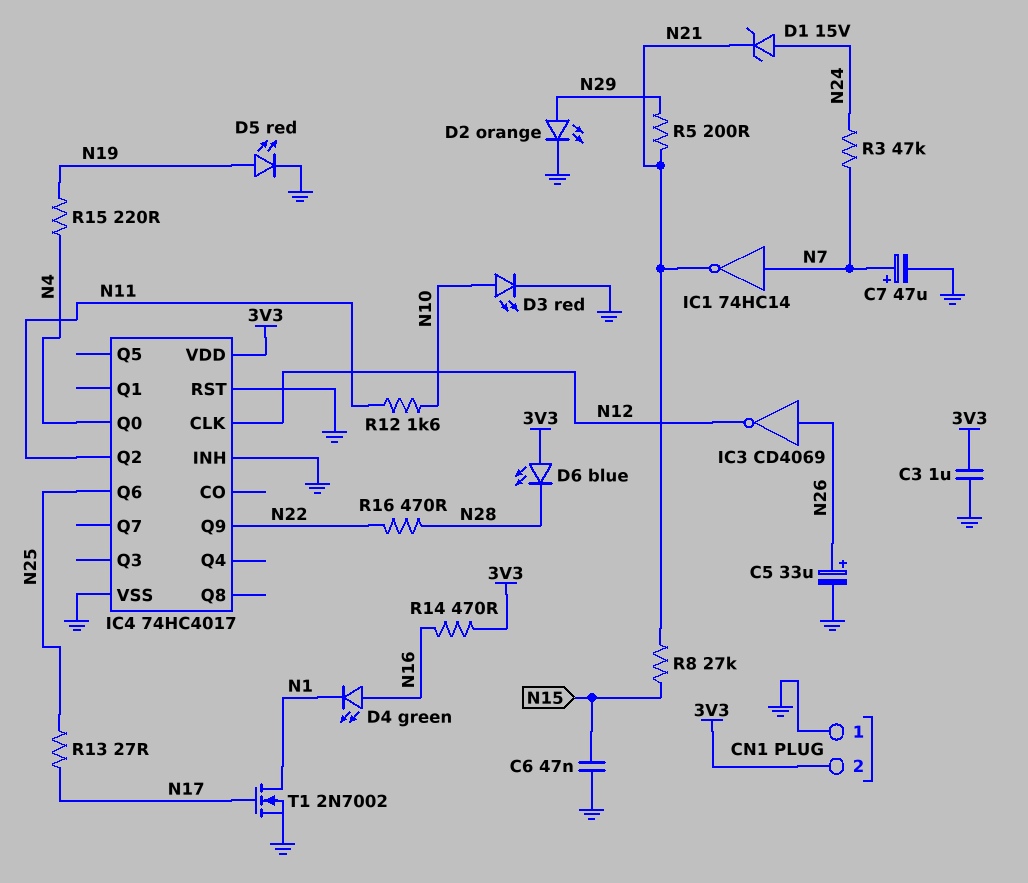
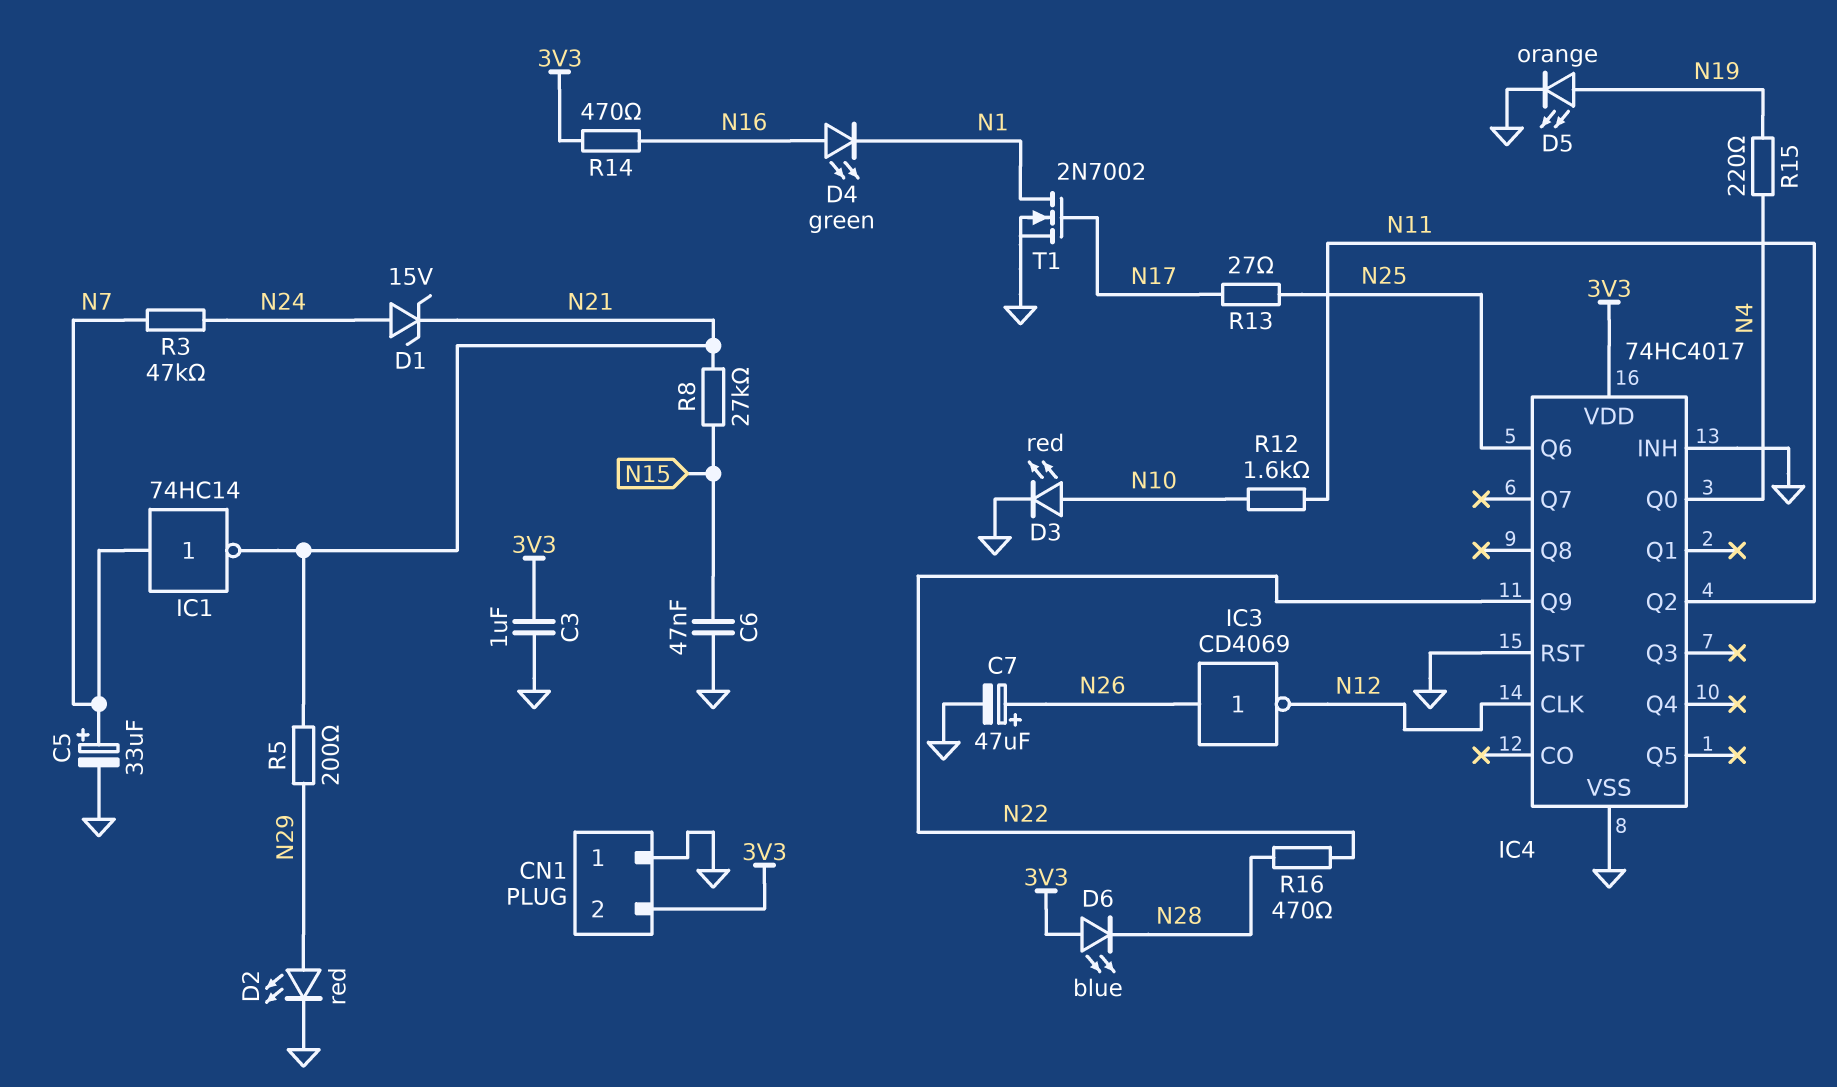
C5: 33uF (plus N26, minus GND) -> 33uF (plus N7, minus GND)
C7: 47uF (plus N7, minus GND) -> 47uF (plus N26, minus GND)
D2: LED orange (A N29, K GND) -> LED red (A N29, K GND)
D5: LED red (A N19, K GND) -> LED orange (A N19, K GND)

